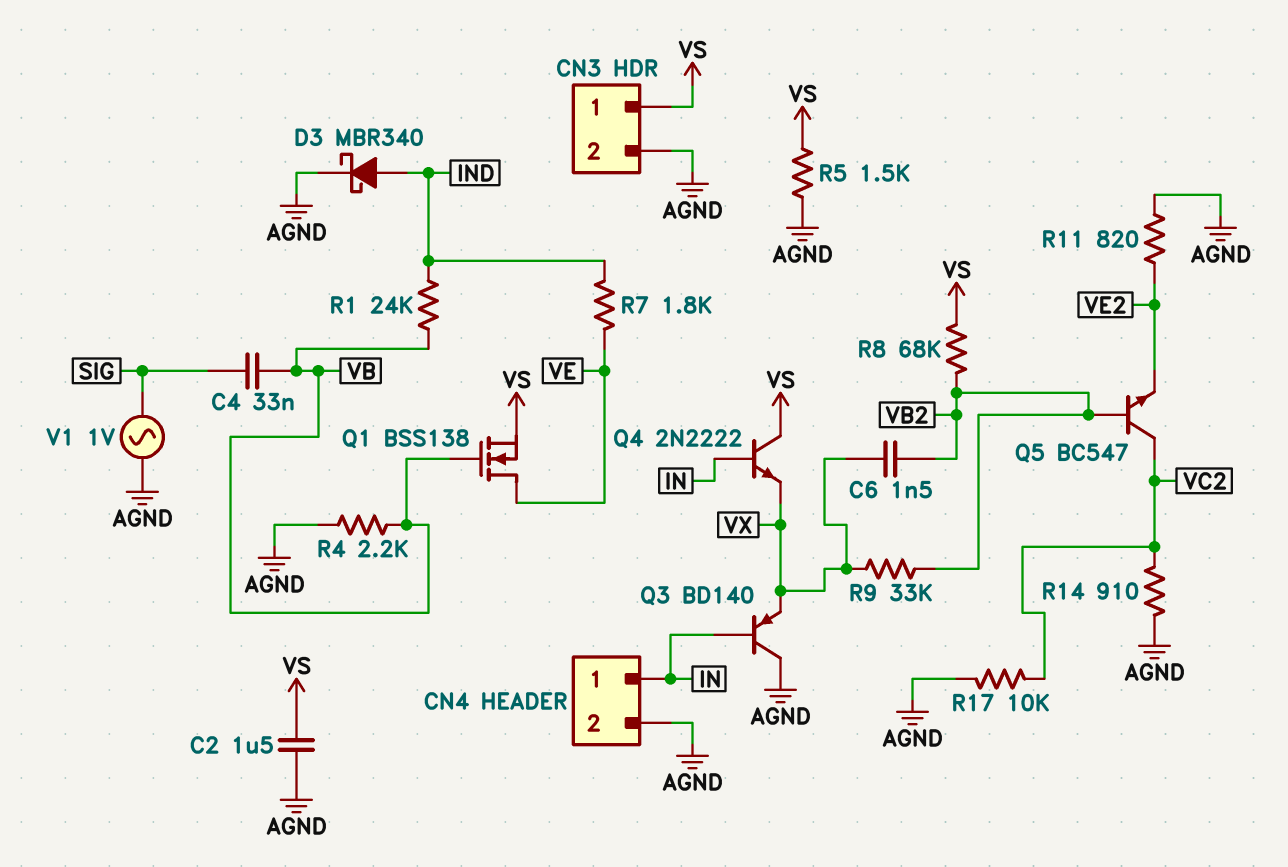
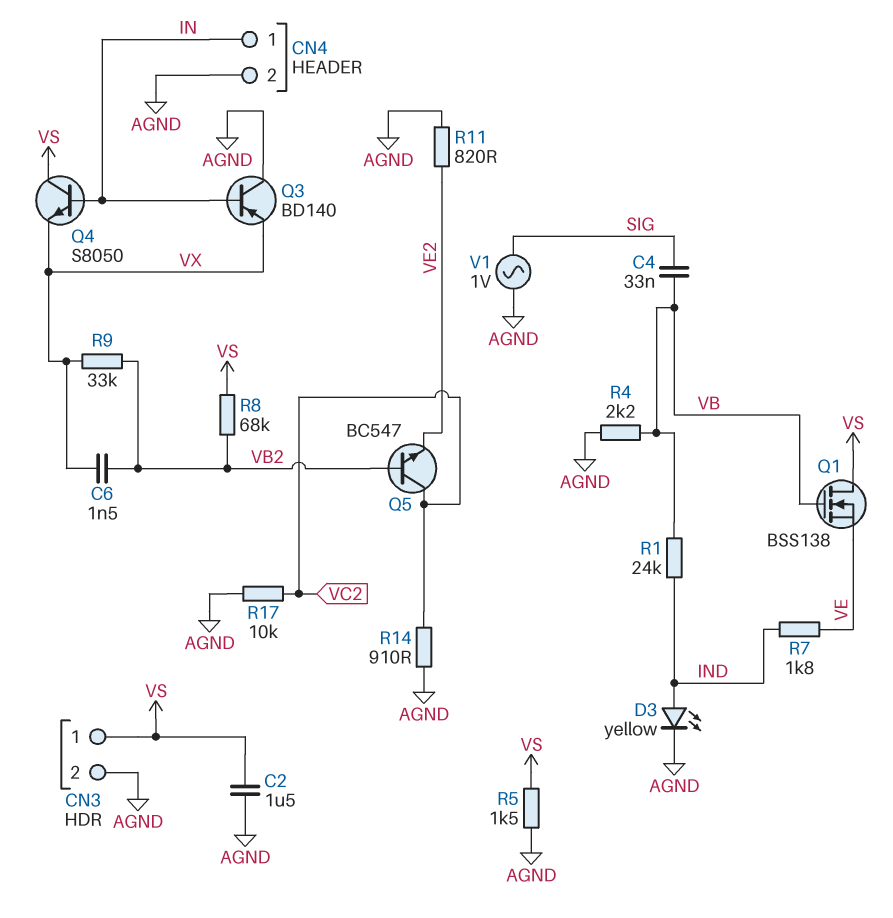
D3: schottky MBR340 (A IND, K AGND) -> LED yellow (A IND, K AGND)
Q1: NMOS BSS138 (G VB, D VE, S VS) -> NMOS BSS138 (G VB, D VS, S VE)
Q4: NPN 2N2222 (B IN, C VS, E VX) -> NPN S8050 (B IN, C VS, E VX)

